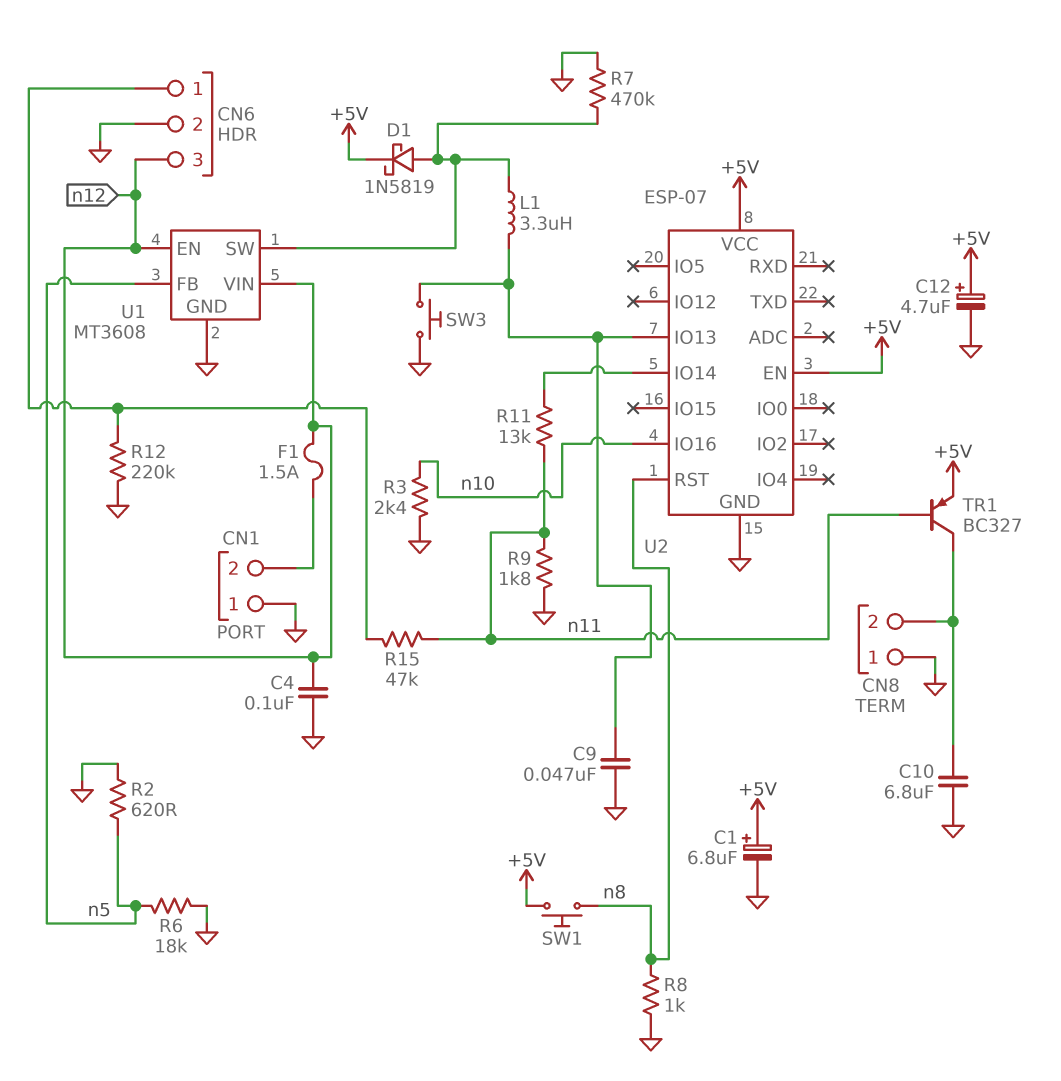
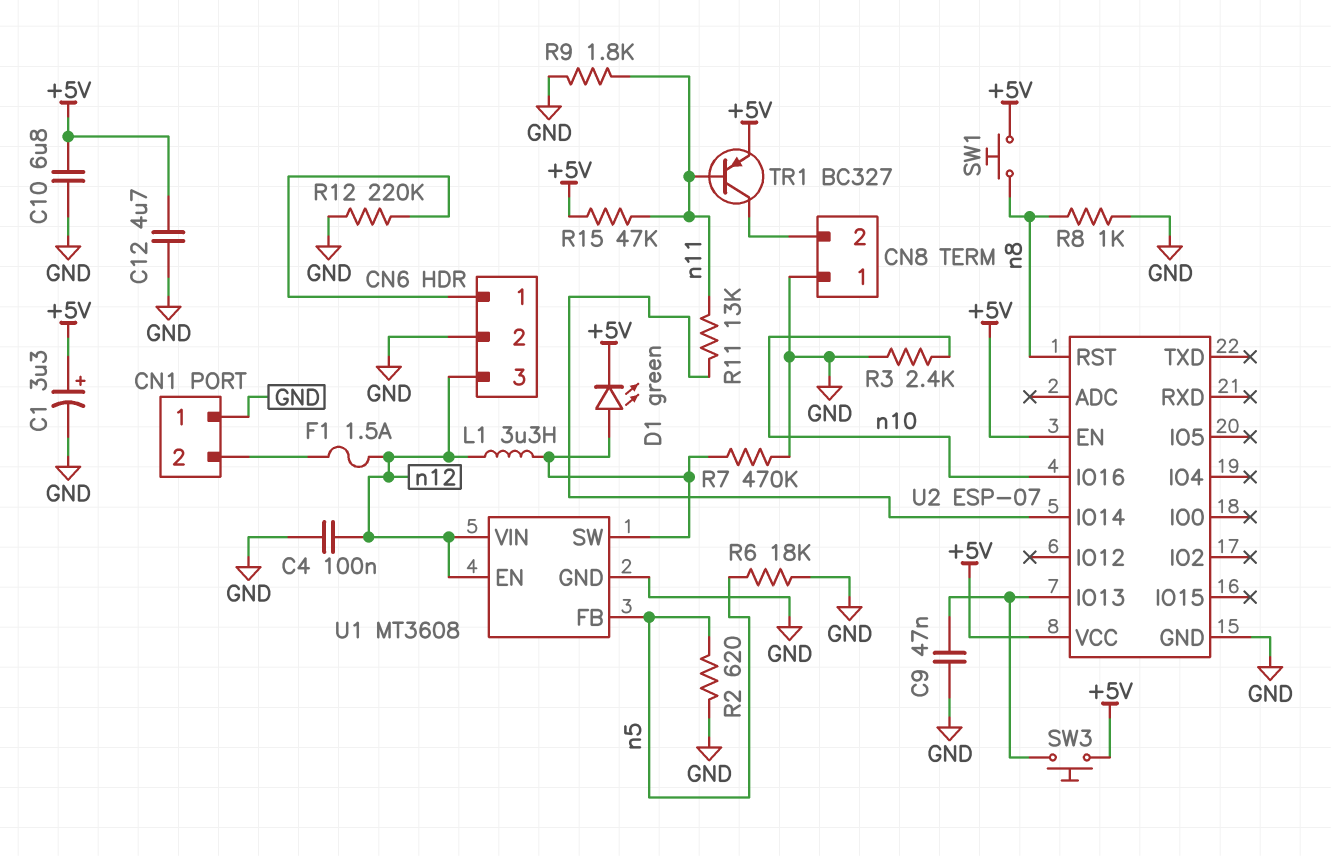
C1: 6.8uF (plus +5V, minus GND) -> 3.3uF (plus +5V, minus GND)
C10: 6.8uF (CN8/2, GND) -> 6.8uF (+5V, GND)
C12: 4.7uF (plus +5V, minus GND) -> 4.7uF (+5V, GND)
D1: schottky 1N5819 (A U1/SW, K +5V) -> LED green (A U1/SW, K +5V)
L1: 3.3uH (U1/SW, U2/IO13) -> 3.3uH (U1/SW, n12)
R15: 47k (CN6/1, n11) -> 47k (+5V, n11)
SW3: button (GND, U2/IO13) -> button (+5V, U2/IO13)

